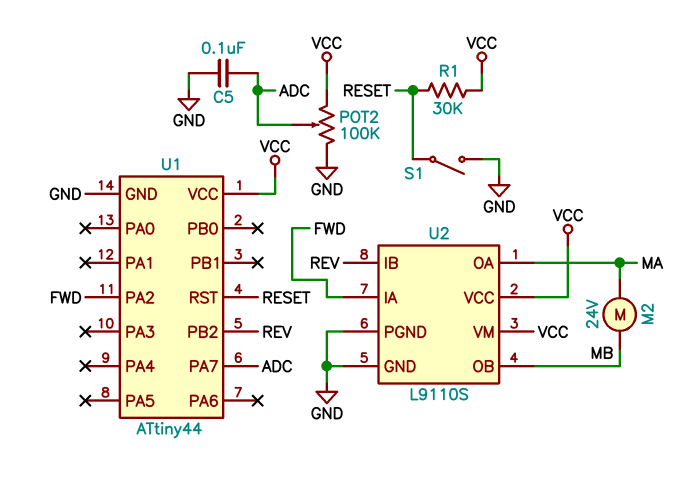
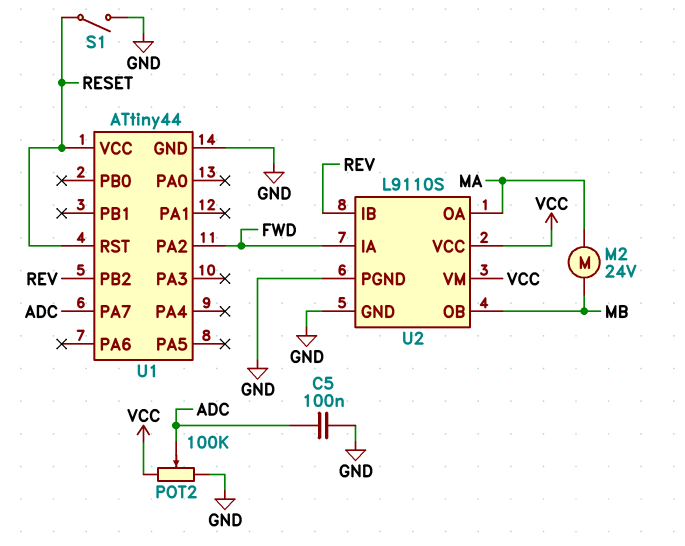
R1: 30k (RESET, VCC) -> none
U1 pin VCC: VCC -> RESET

